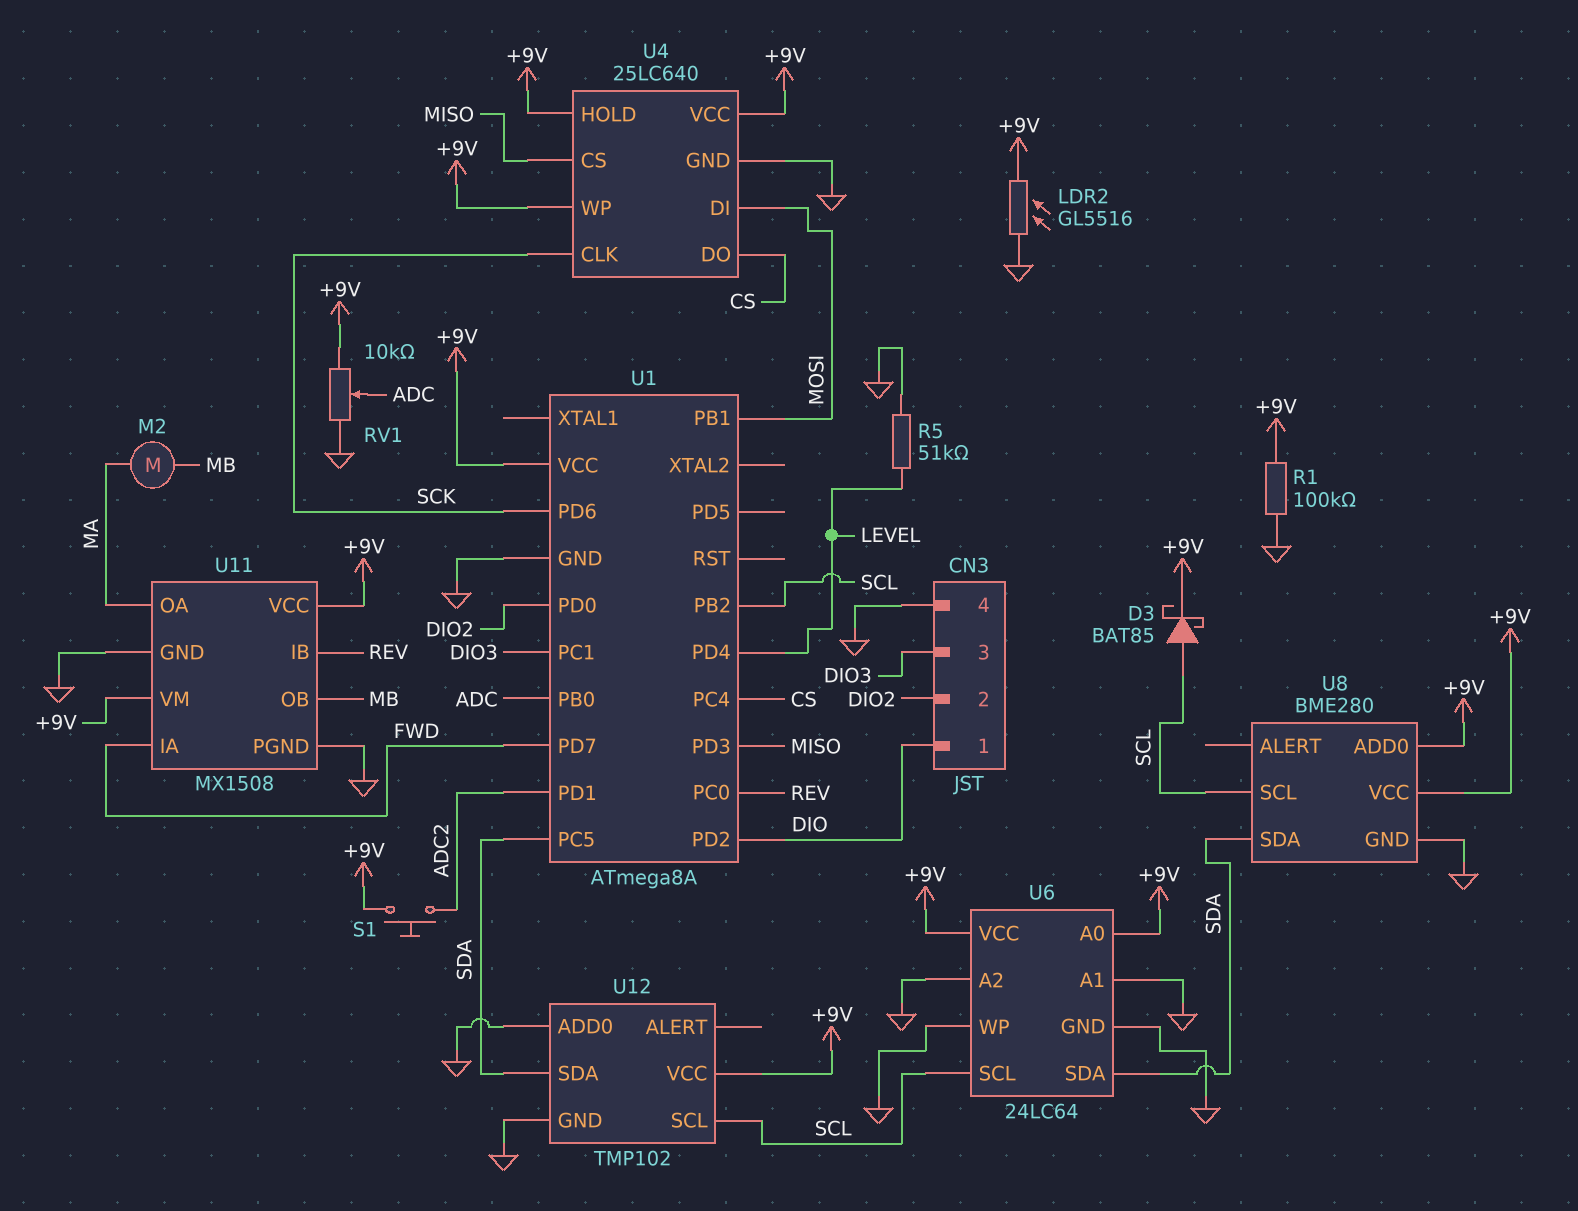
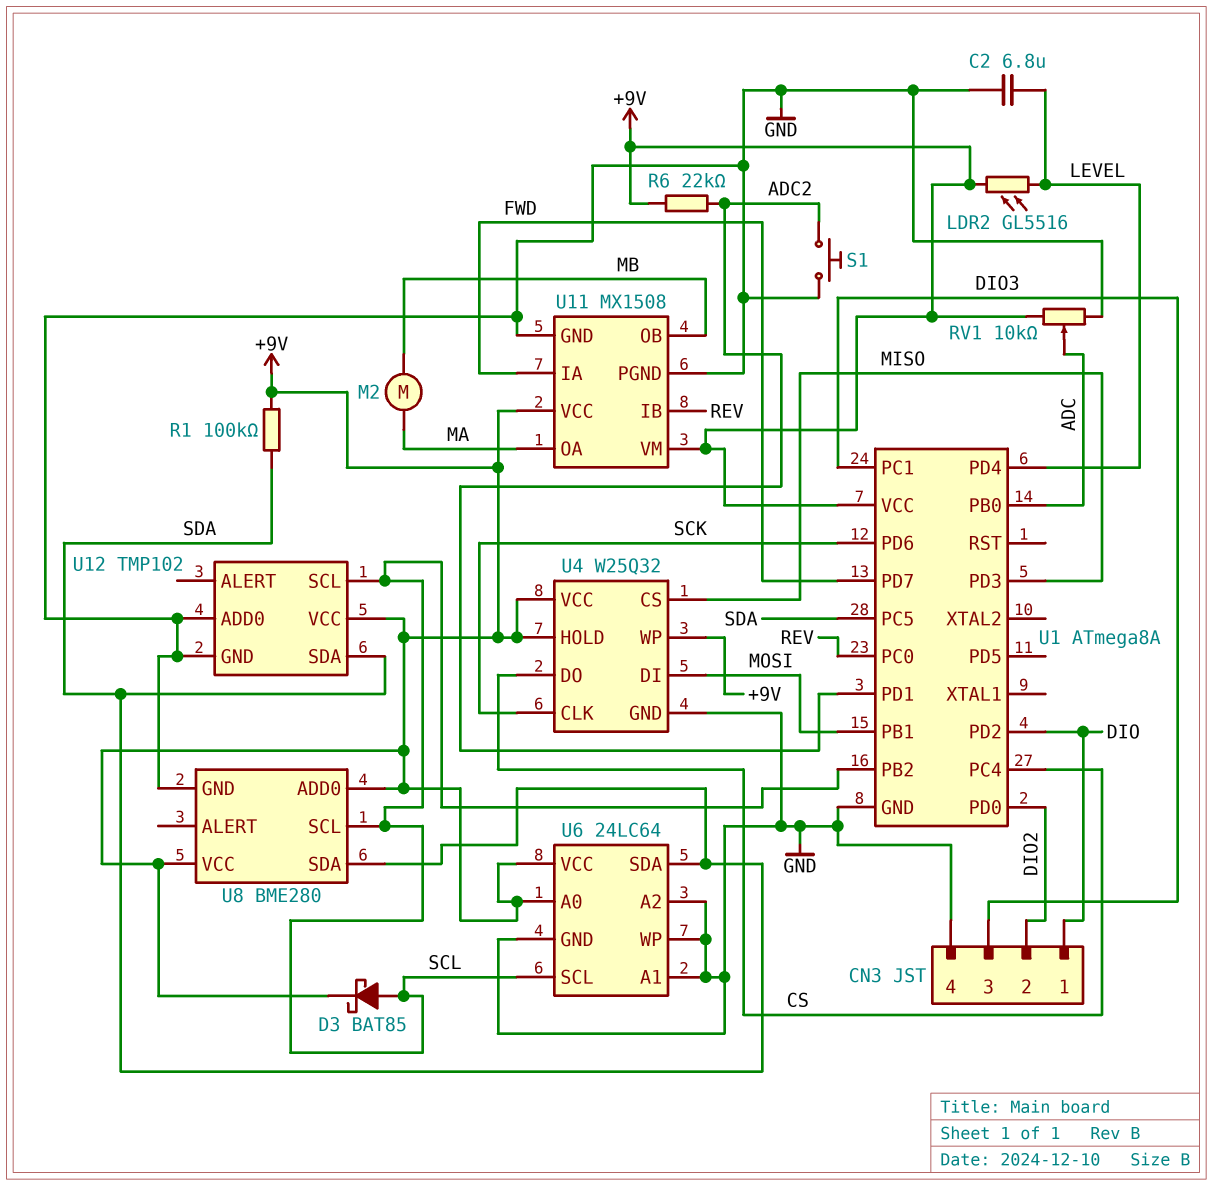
C2: none -> 6.8uF (GND, LEVEL)
LDR2: GL5516 (+9V, GND) -> GL5516 (+9V, LEVEL)
R1: 100k (+9V, GND) -> 100k (+9V, SDA)
R5: 51k (GND, LEVEL) -> none
R6: none -> 22k (+9V, ADC2)
S1: button (+9V, ADC2) -> button (ADC2, GND)
U4: 25LC640 -> W25Q32

